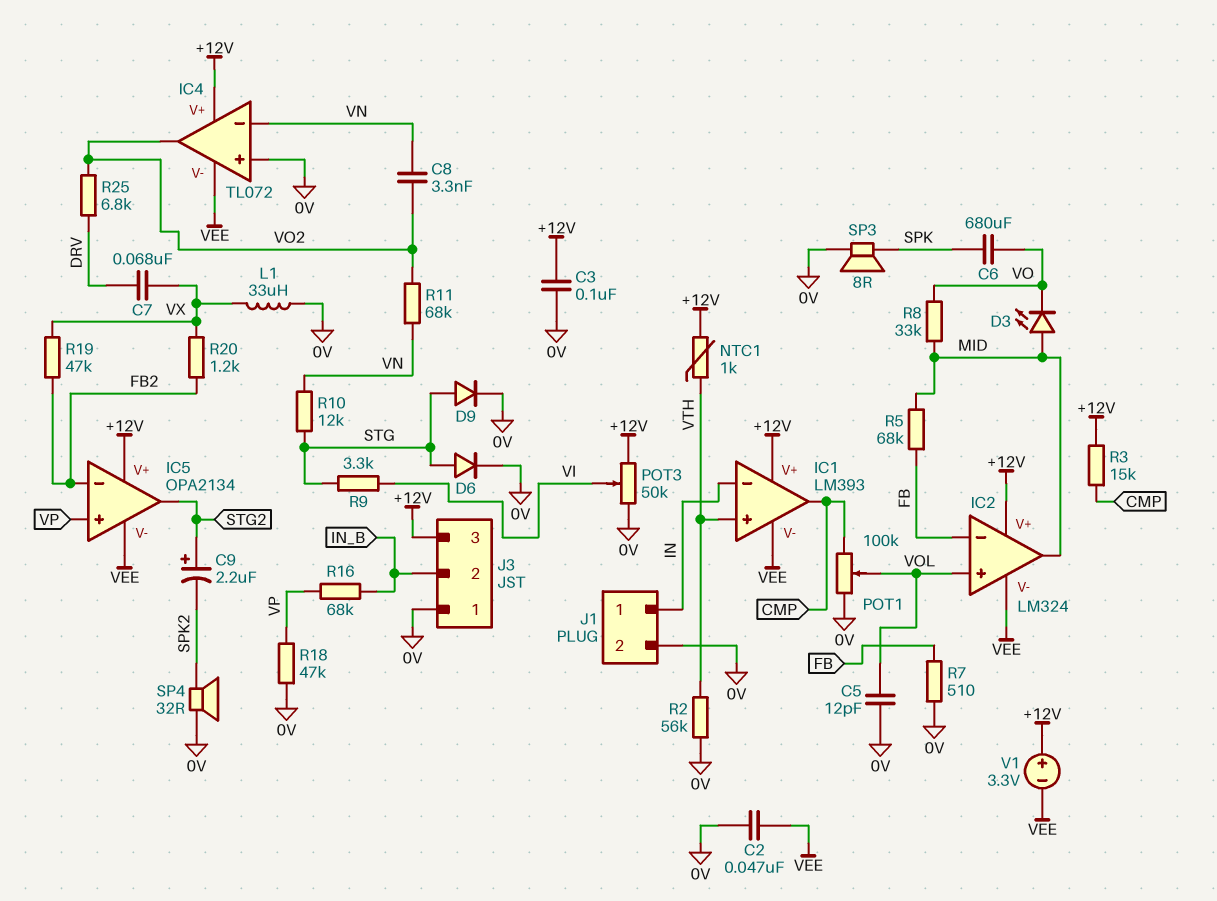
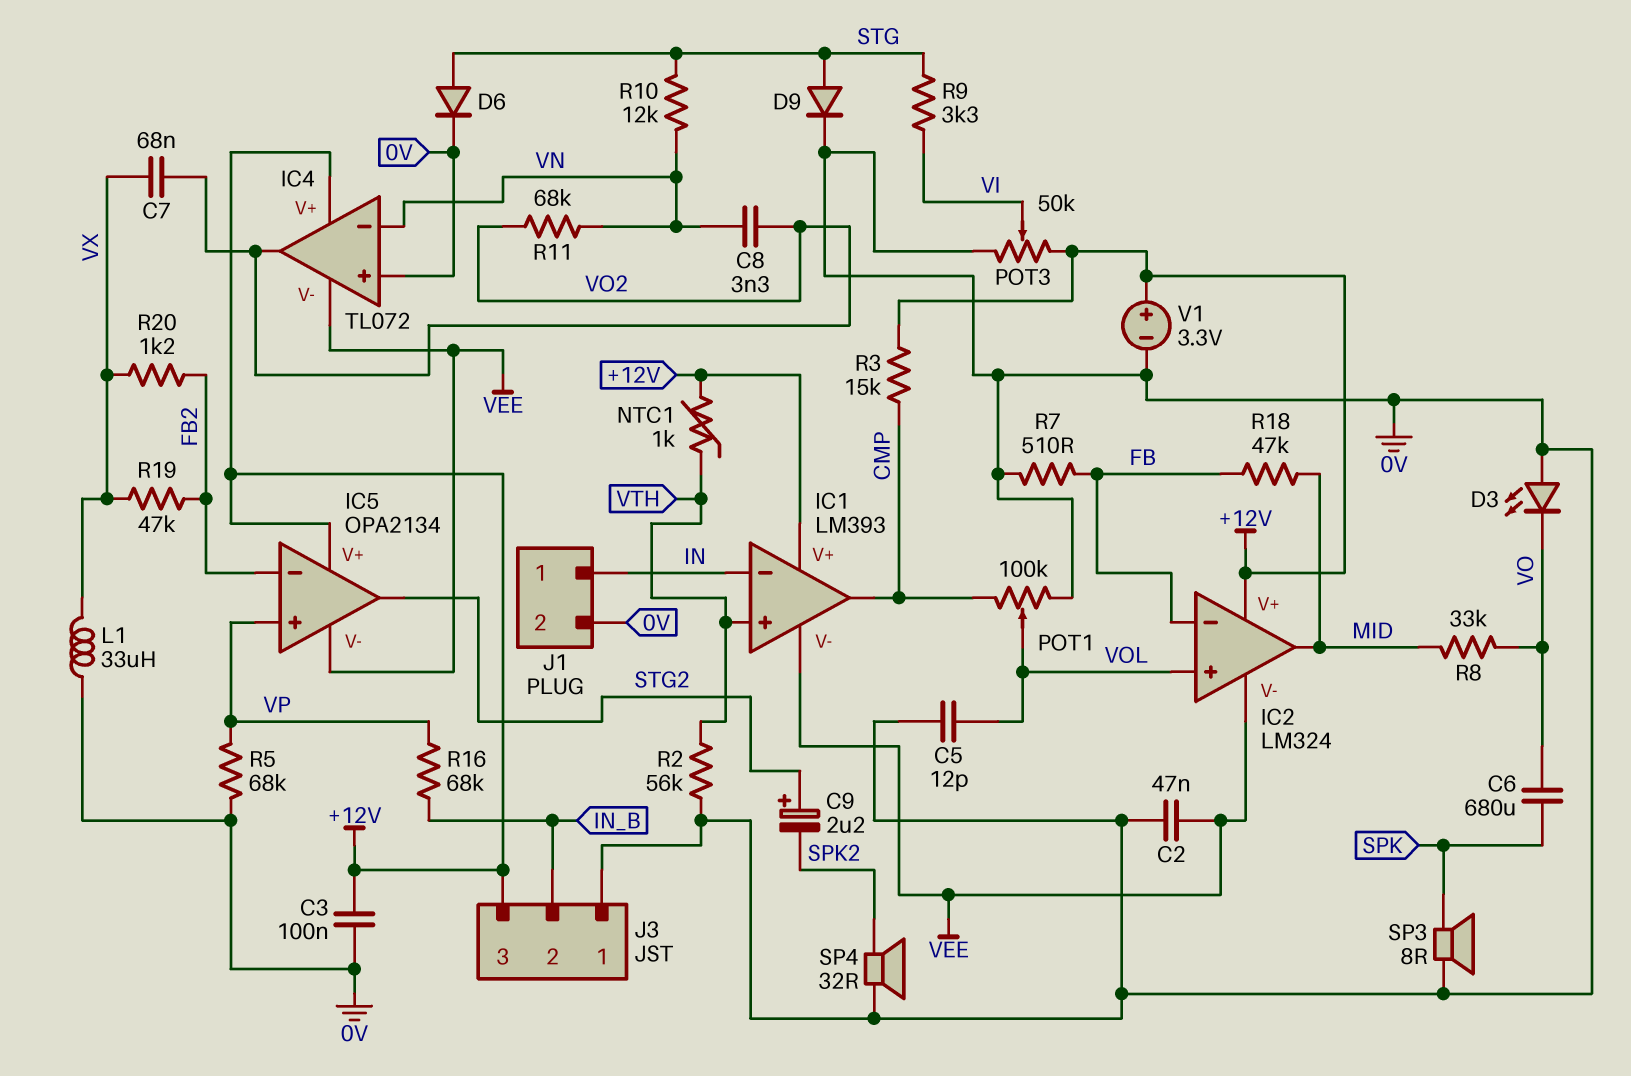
C7: 68nF (DRV, VX) -> 68nF (VO2, VX)
D3: LED (A MID, K VO) -> LED (A 0V, K VO)
R5: 68k (FB, MID) -> 68k (0V, VP)
R18: 47k (0V, VP) -> 47k (FB, MID)
R25: 6.8k (DRV, VO2) -> none
V1: 3.3V (plus +12V, minus VEE) -> 3.3V (plus +12V, minus 0V)

